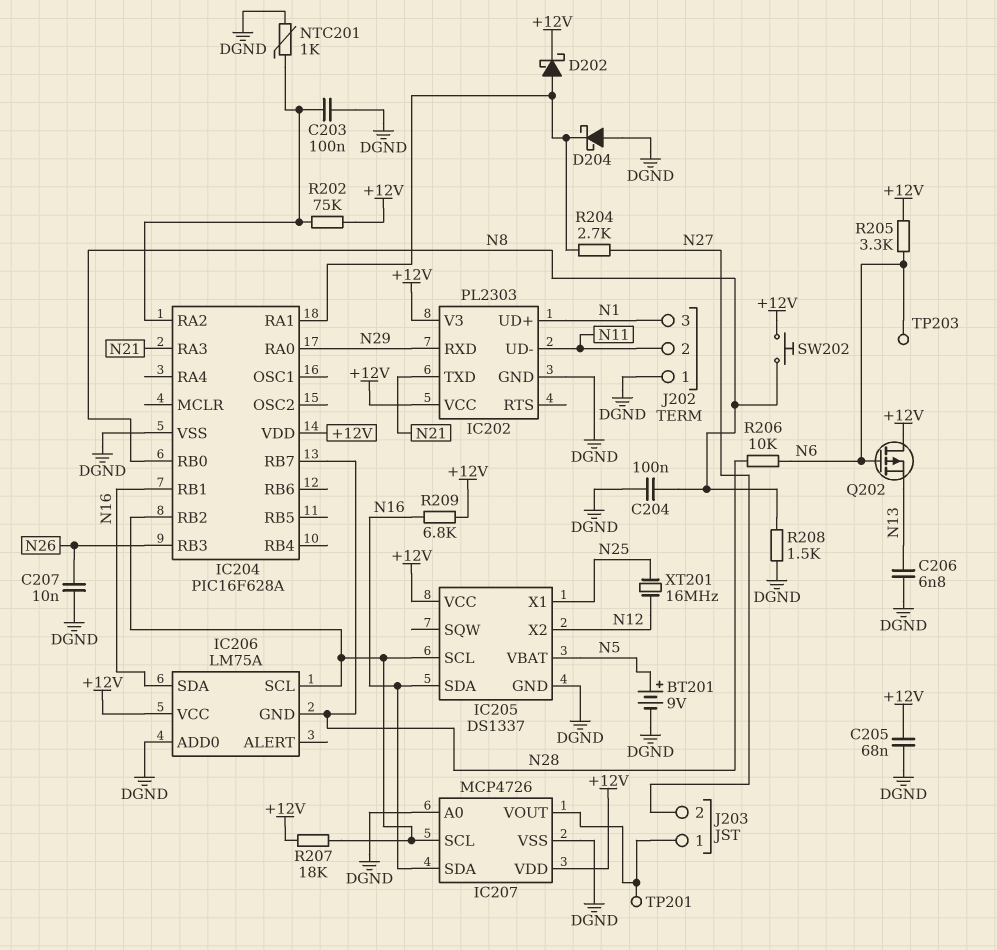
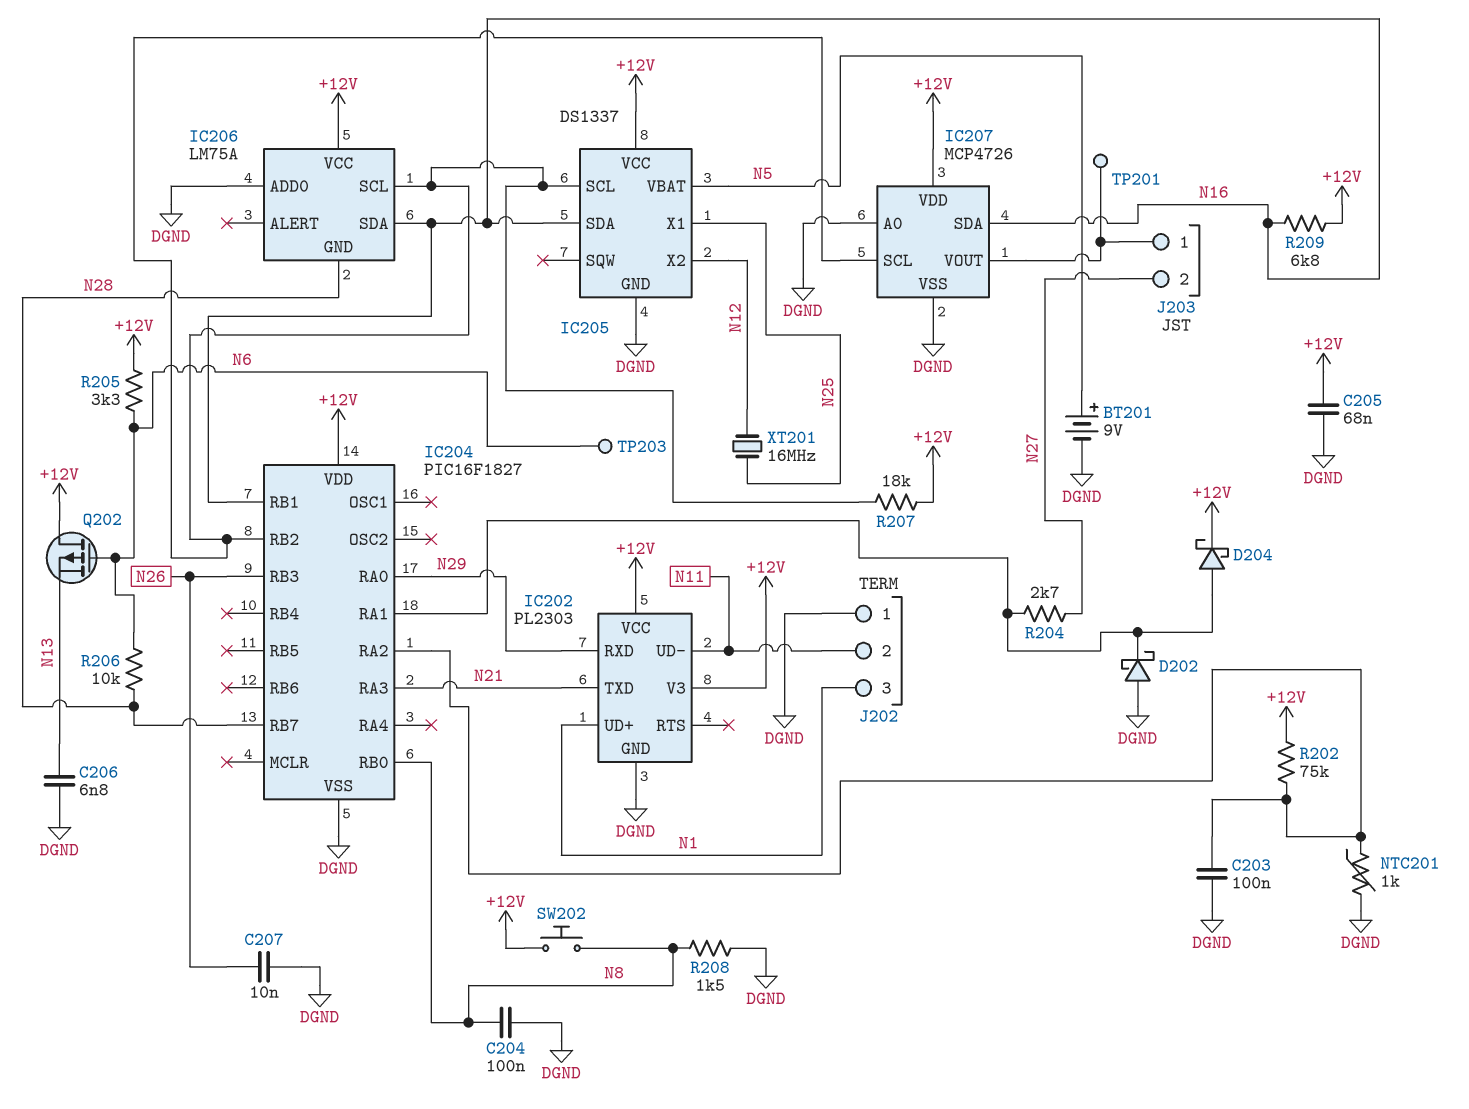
D202: schottky (A IC204/RA1, K +12V) -> schottky (A DGND, K IC204/RA1)
D204: schottky (A DGND, K IC204/RA1) -> schottky (A IC204/RA1, K +12V)
IC204: PIC16F628A -> PIC16F1827

